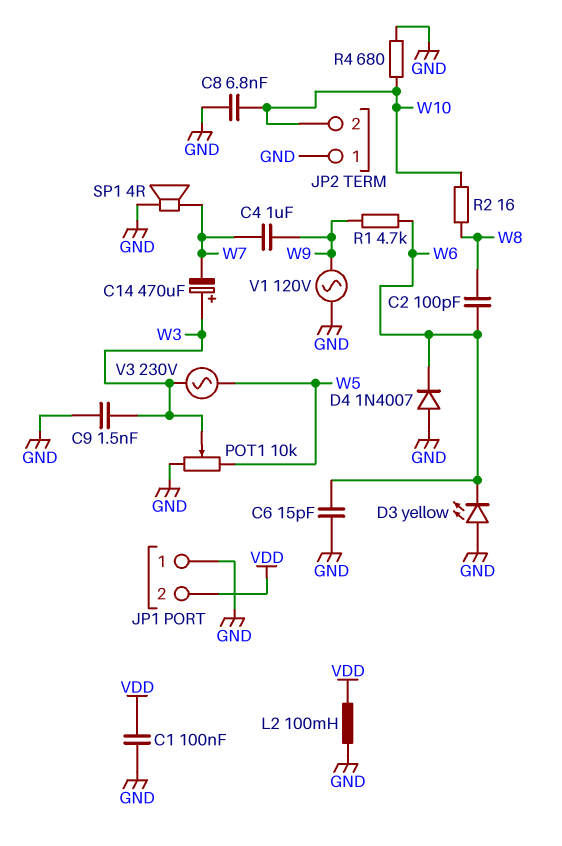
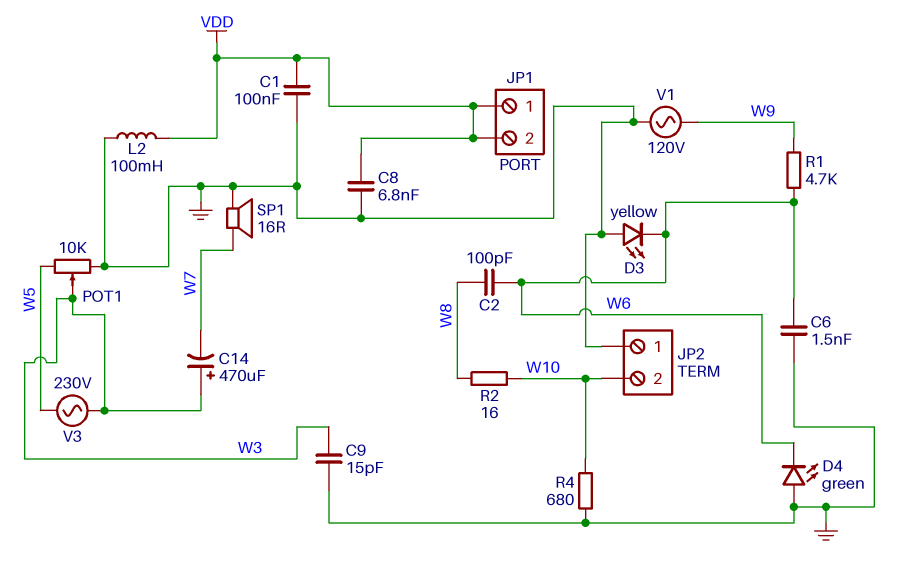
C4: 1uF (W7, W9) -> none
C6: 15pF (GND, W6) -> 1.5nF (GND, W6)
C8: 6.8nF (GND, W10) -> 6.8nF (GND, VDD)
C9: 1.5nF (GND, W3) -> 15pF (GND, W3)
D4: diode 1N4007 (A GND, K W6) -> LED green (A GND, K W6)
JP1 pin 1: GND -> VDD
SP1: speaker 4R (GND, W7) -> speaker 16R (GND, W7)

